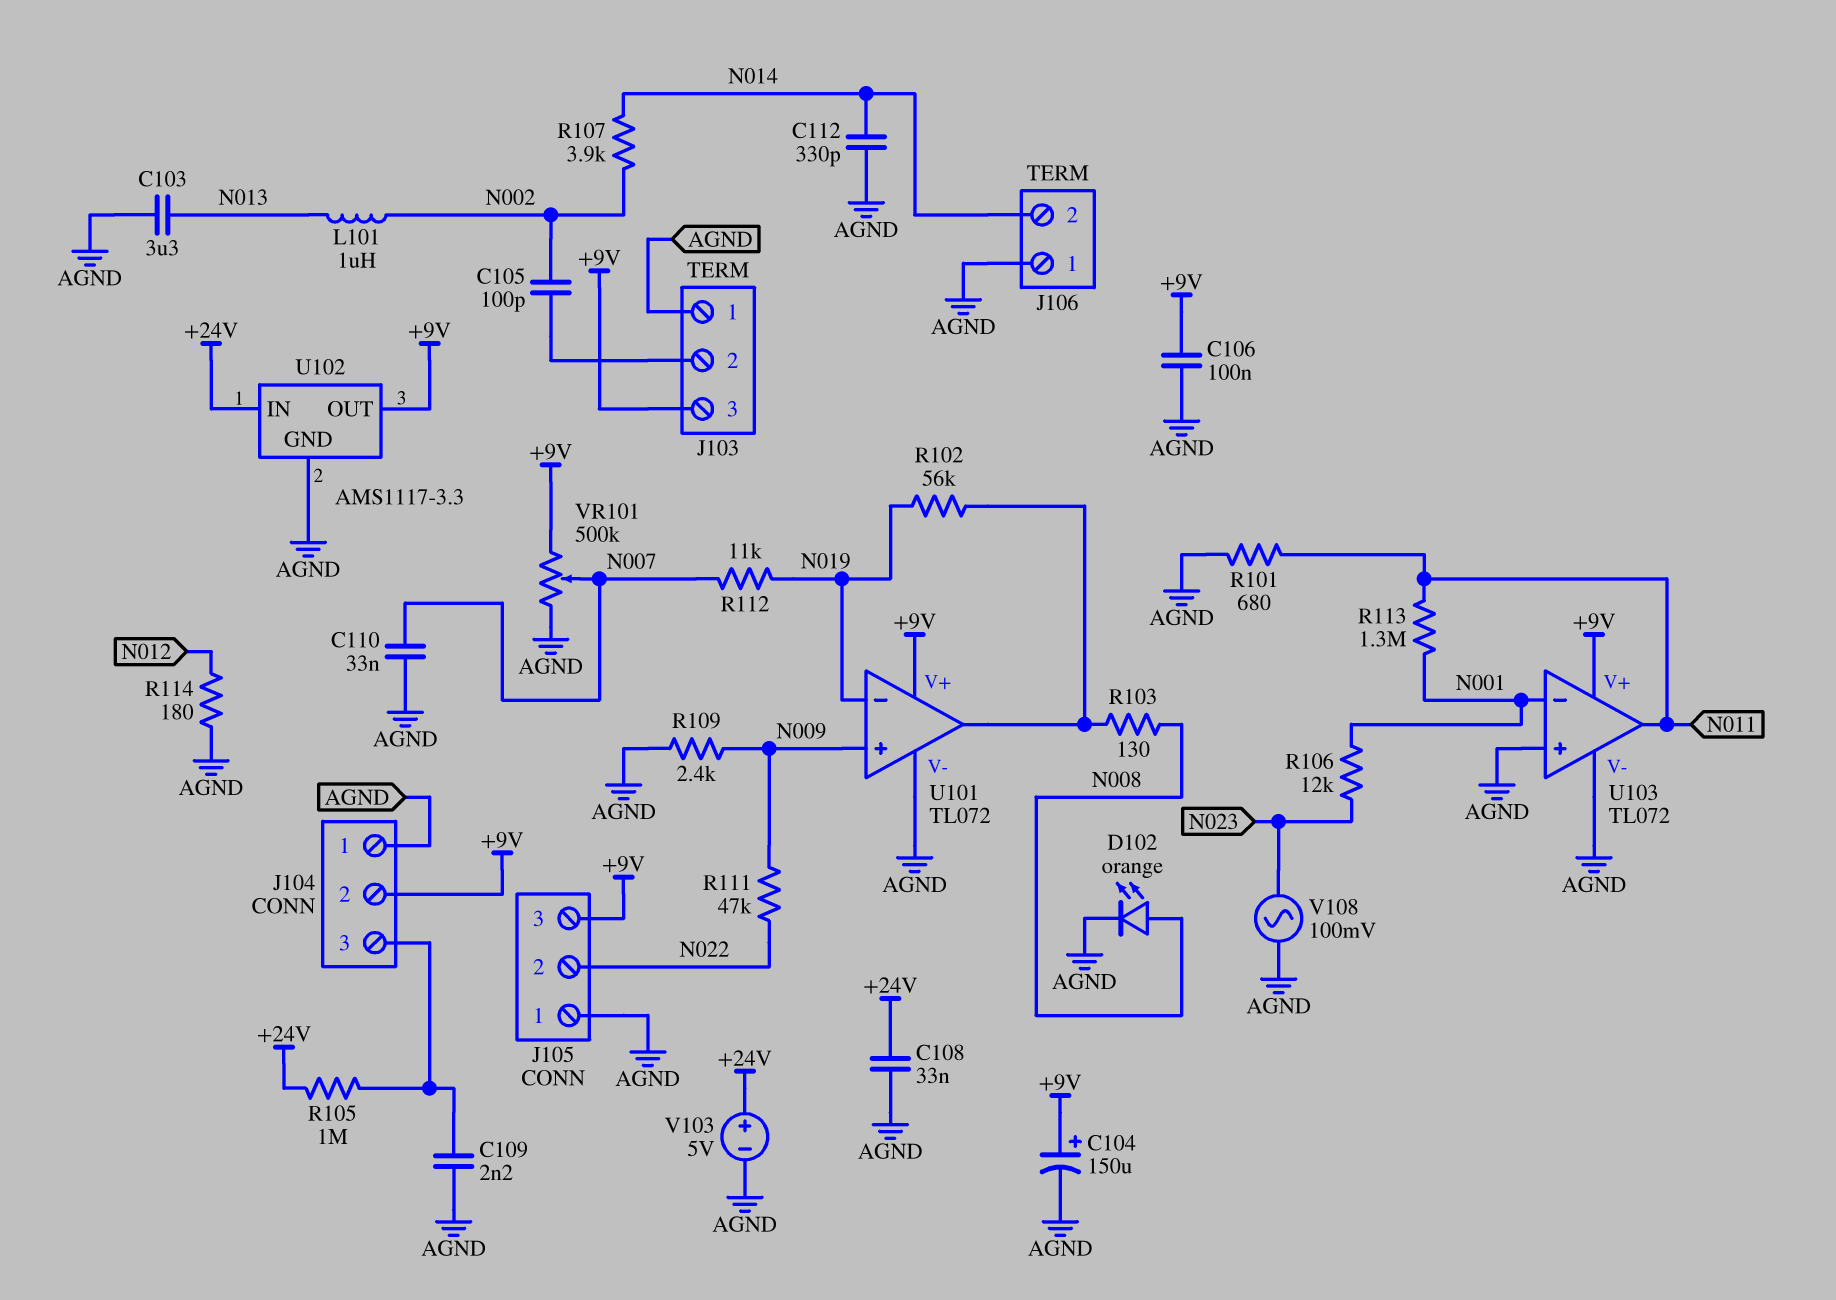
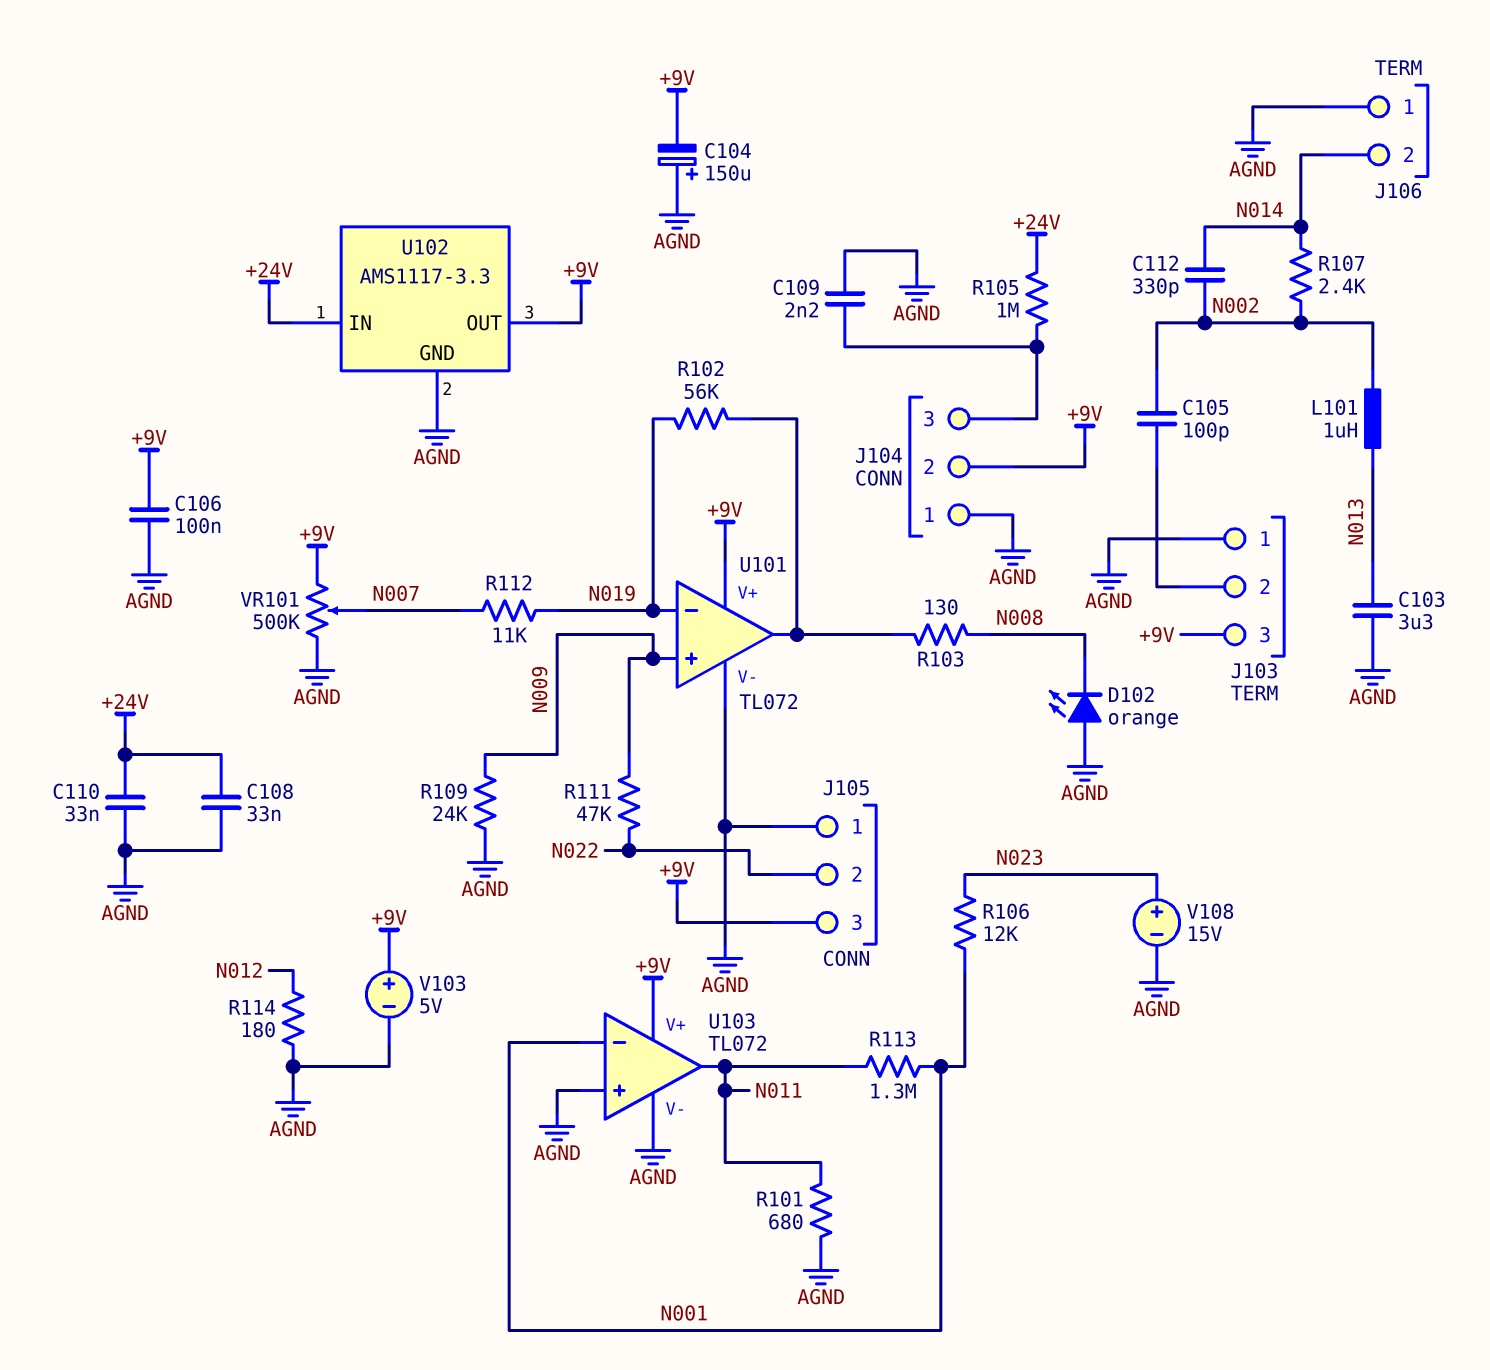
C104: 150uF (plus +9V, minus AGND) -> 150uF (plus AGND, minus +9V)
C110: 33nF (AGND, N007) -> 33nF (+24V, AGND)
C112: 330pF (AGND, N014) -> 330pF (N002, N014)
D102: LED orange (A N008, K AGND) -> LED orange (A AGND, K N008)
R107: 3.9k (N002, N014) -> 2.4k (N002, N014)
R109: 2.4k (AGND, N009) -> 24k (AGND, N009)
V103: 5V (plus +24V, minus AGND) -> 5V (plus +9V, minus AGND)
V108: AC 100mV (AGND, N023) -> 15V (plus N023, minus AGND)

